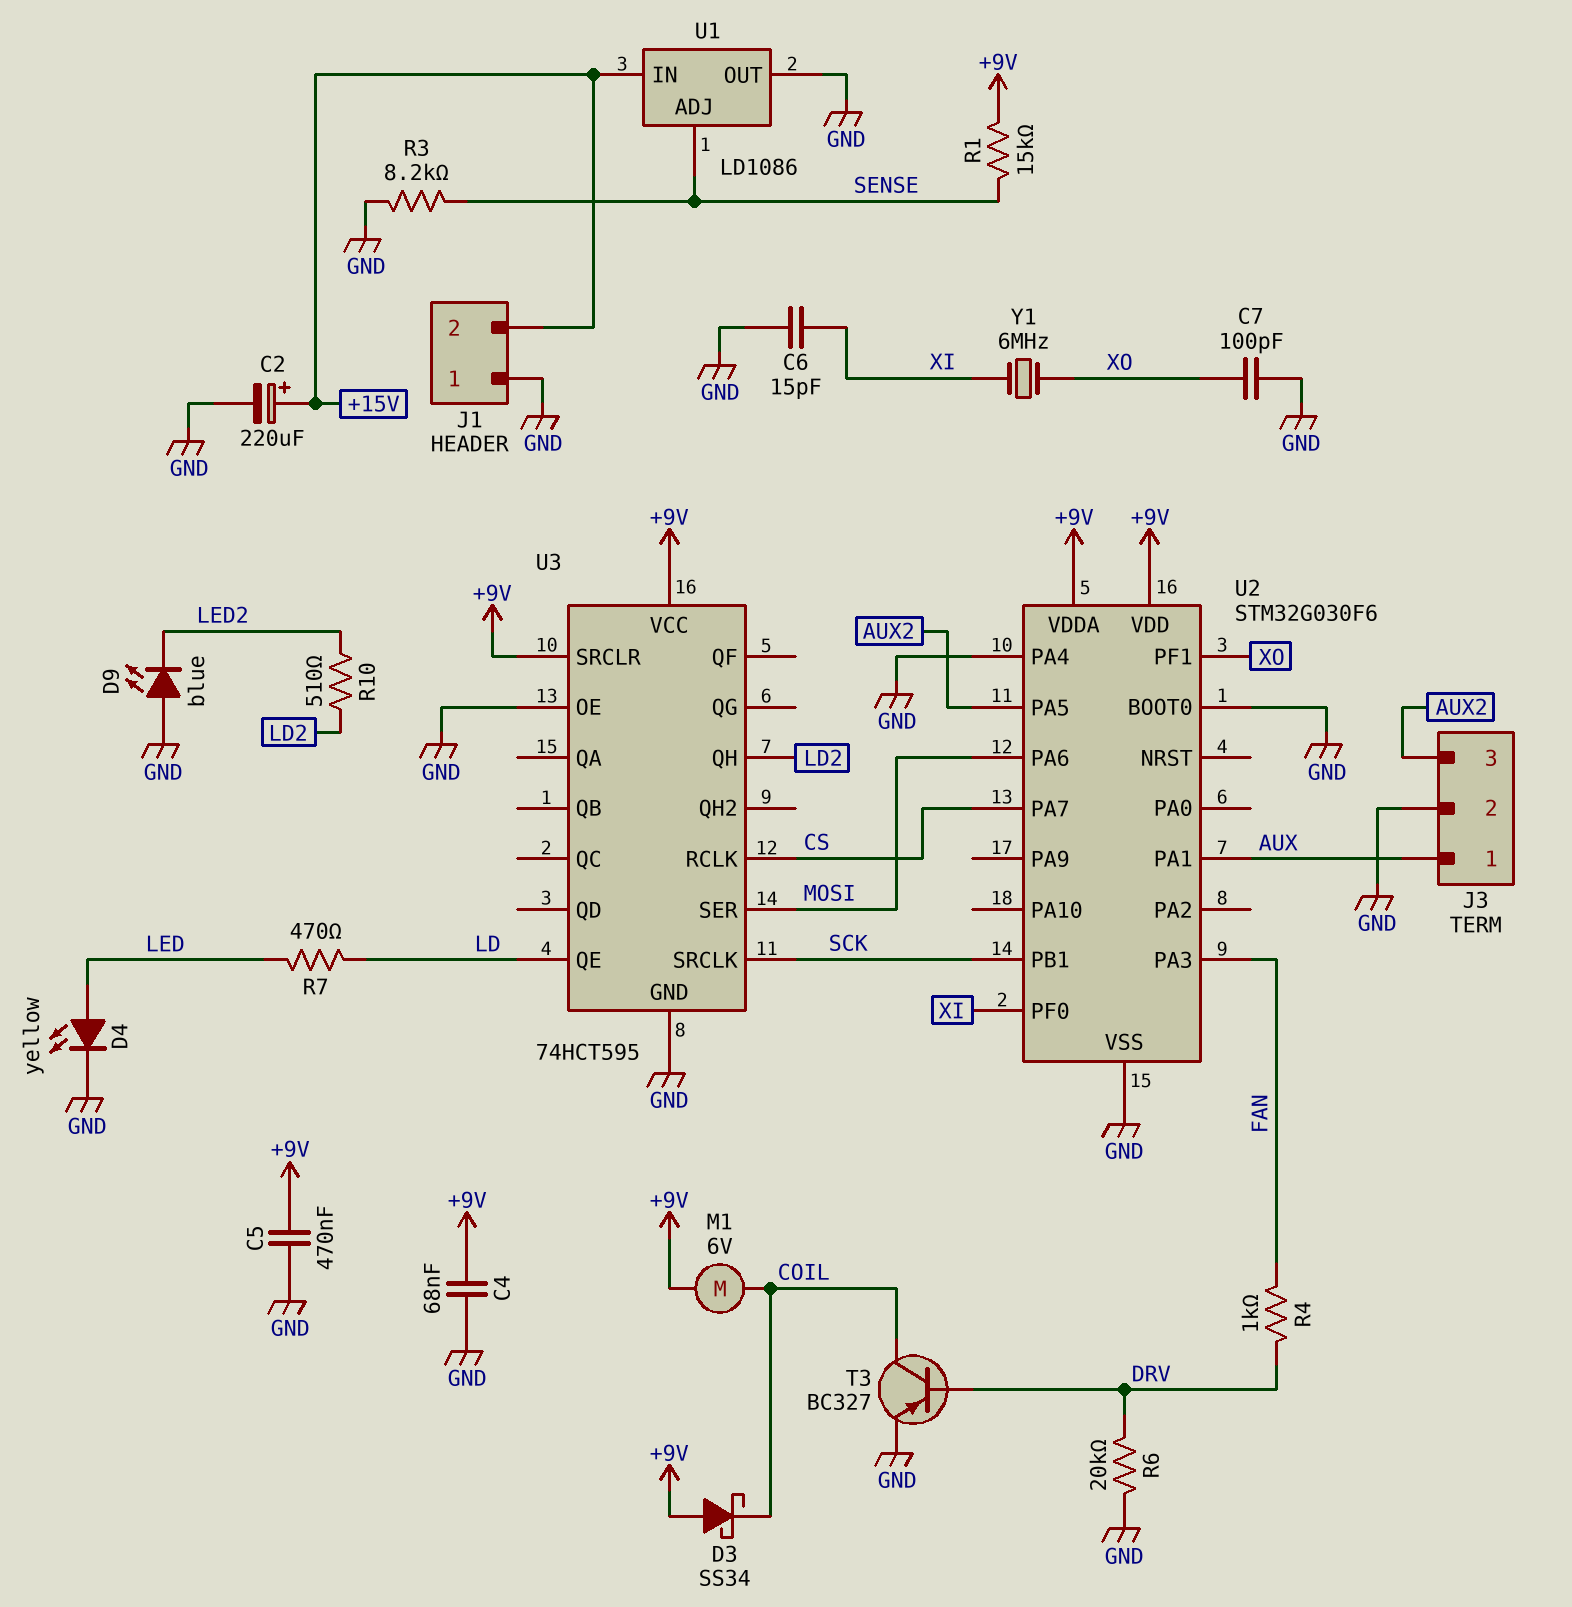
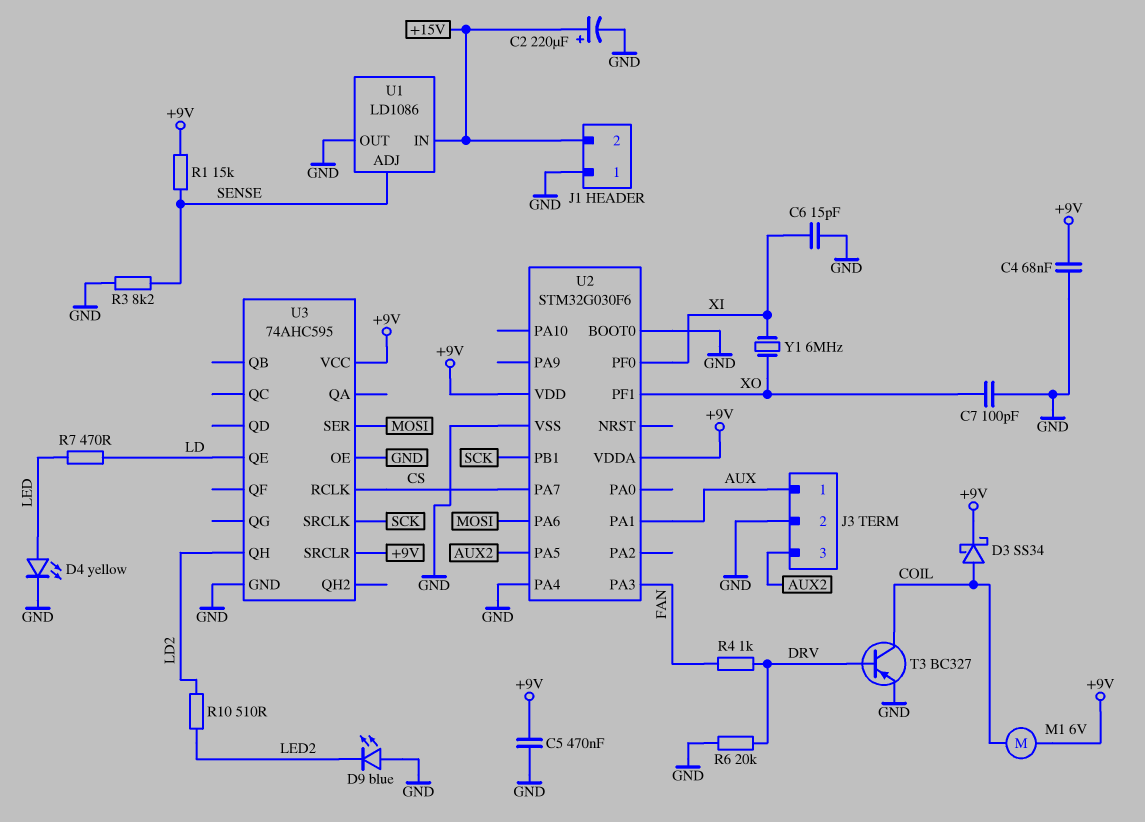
D3: schottky SS34 (A +9V, K COIL) -> schottky SS34 (A COIL, K +9V)
U3: 74HCT595 -> 74AHC595

